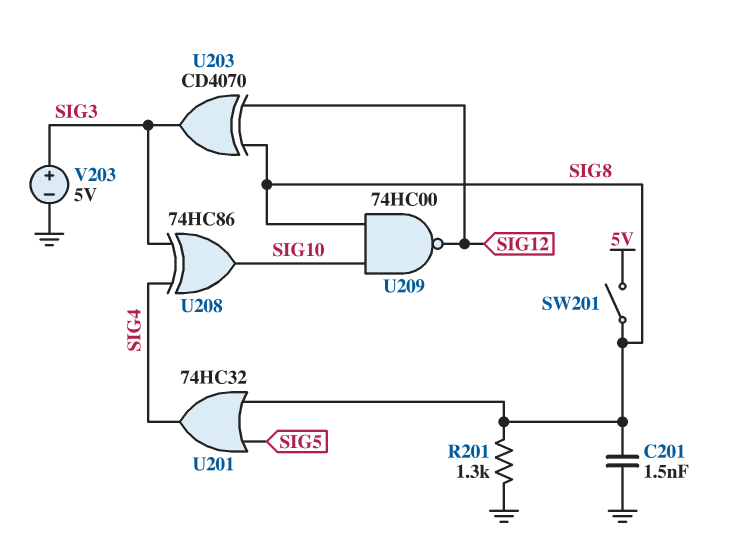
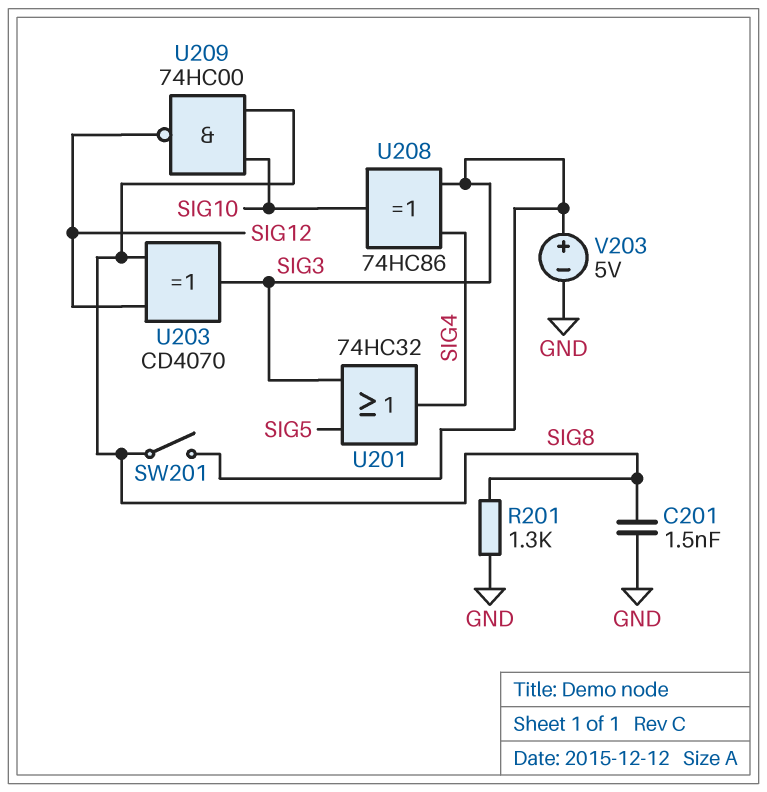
SW201: switch (5V, SIG8) -> switch (SIG3, SIG8)
U201: OR 74HC32 (in SIG5, in SIG8, out SIG4) -> OR 74HC32 (in SIG3, in SIG5, out SIG4)

